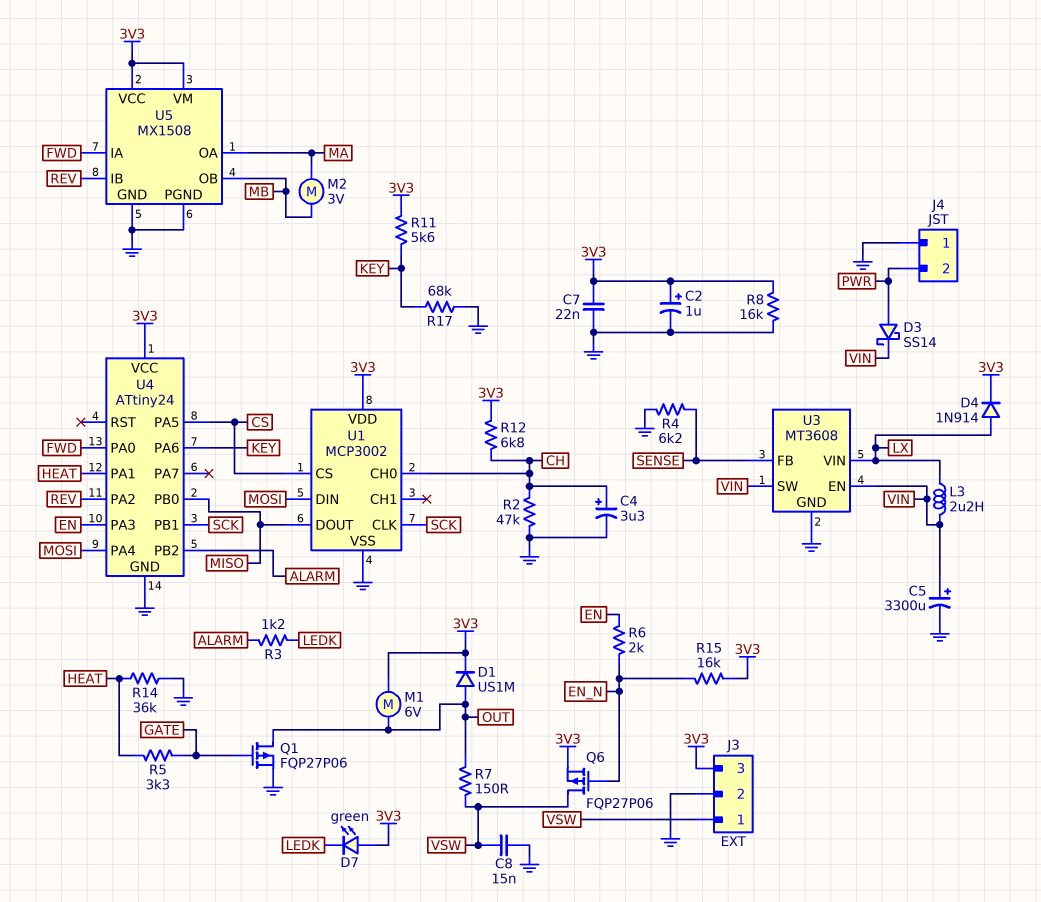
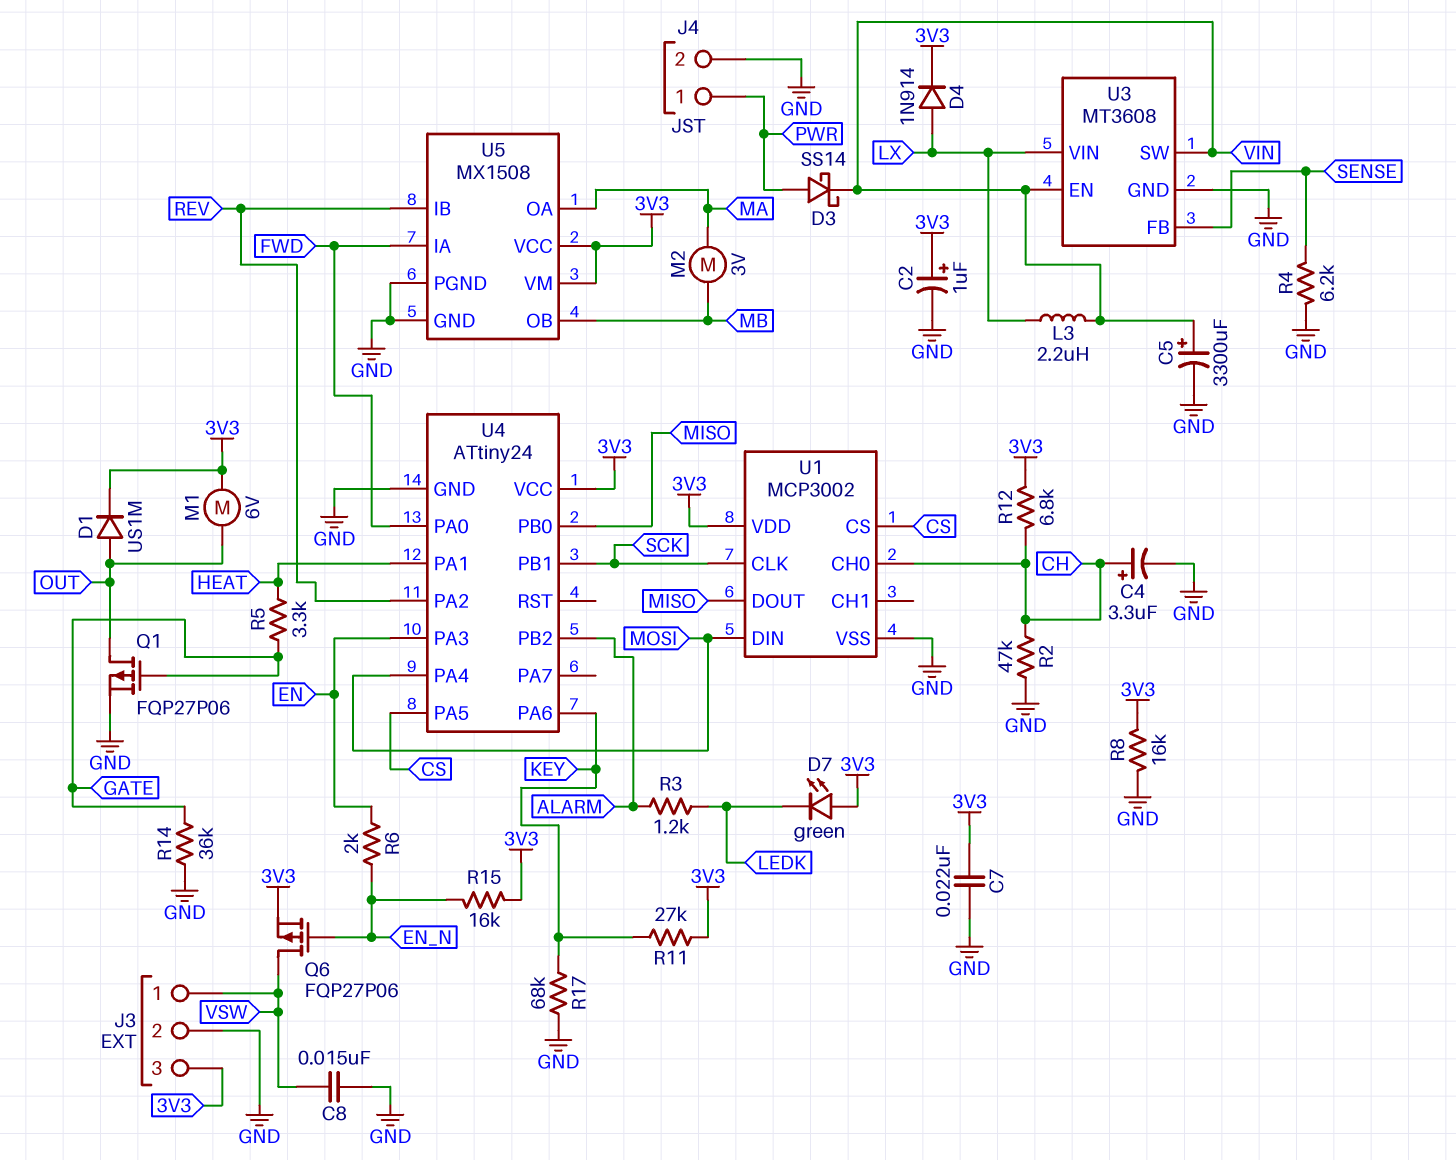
J4 pin 1: GND -> PWR
J4 pin 2: PWR -> GND
R7: 150 (OUT, VSW) -> none
R11: 5.6k (3V3, KEY) -> 27k (3V3, KEY)
R14: 36k (GND, HEAT) -> 36k (GATE, GND)

